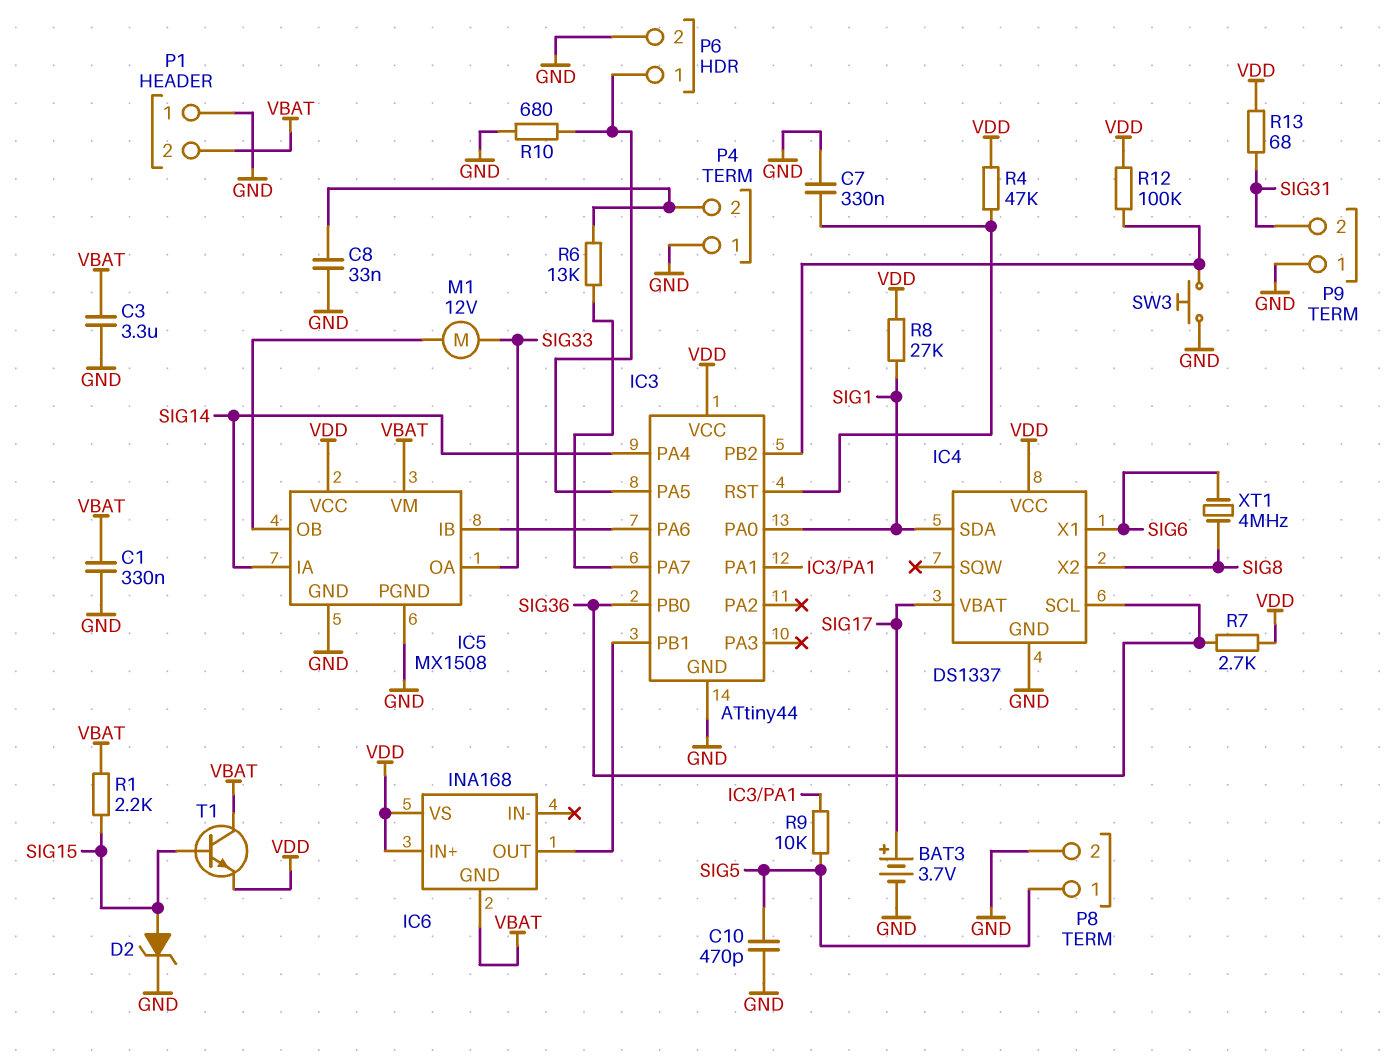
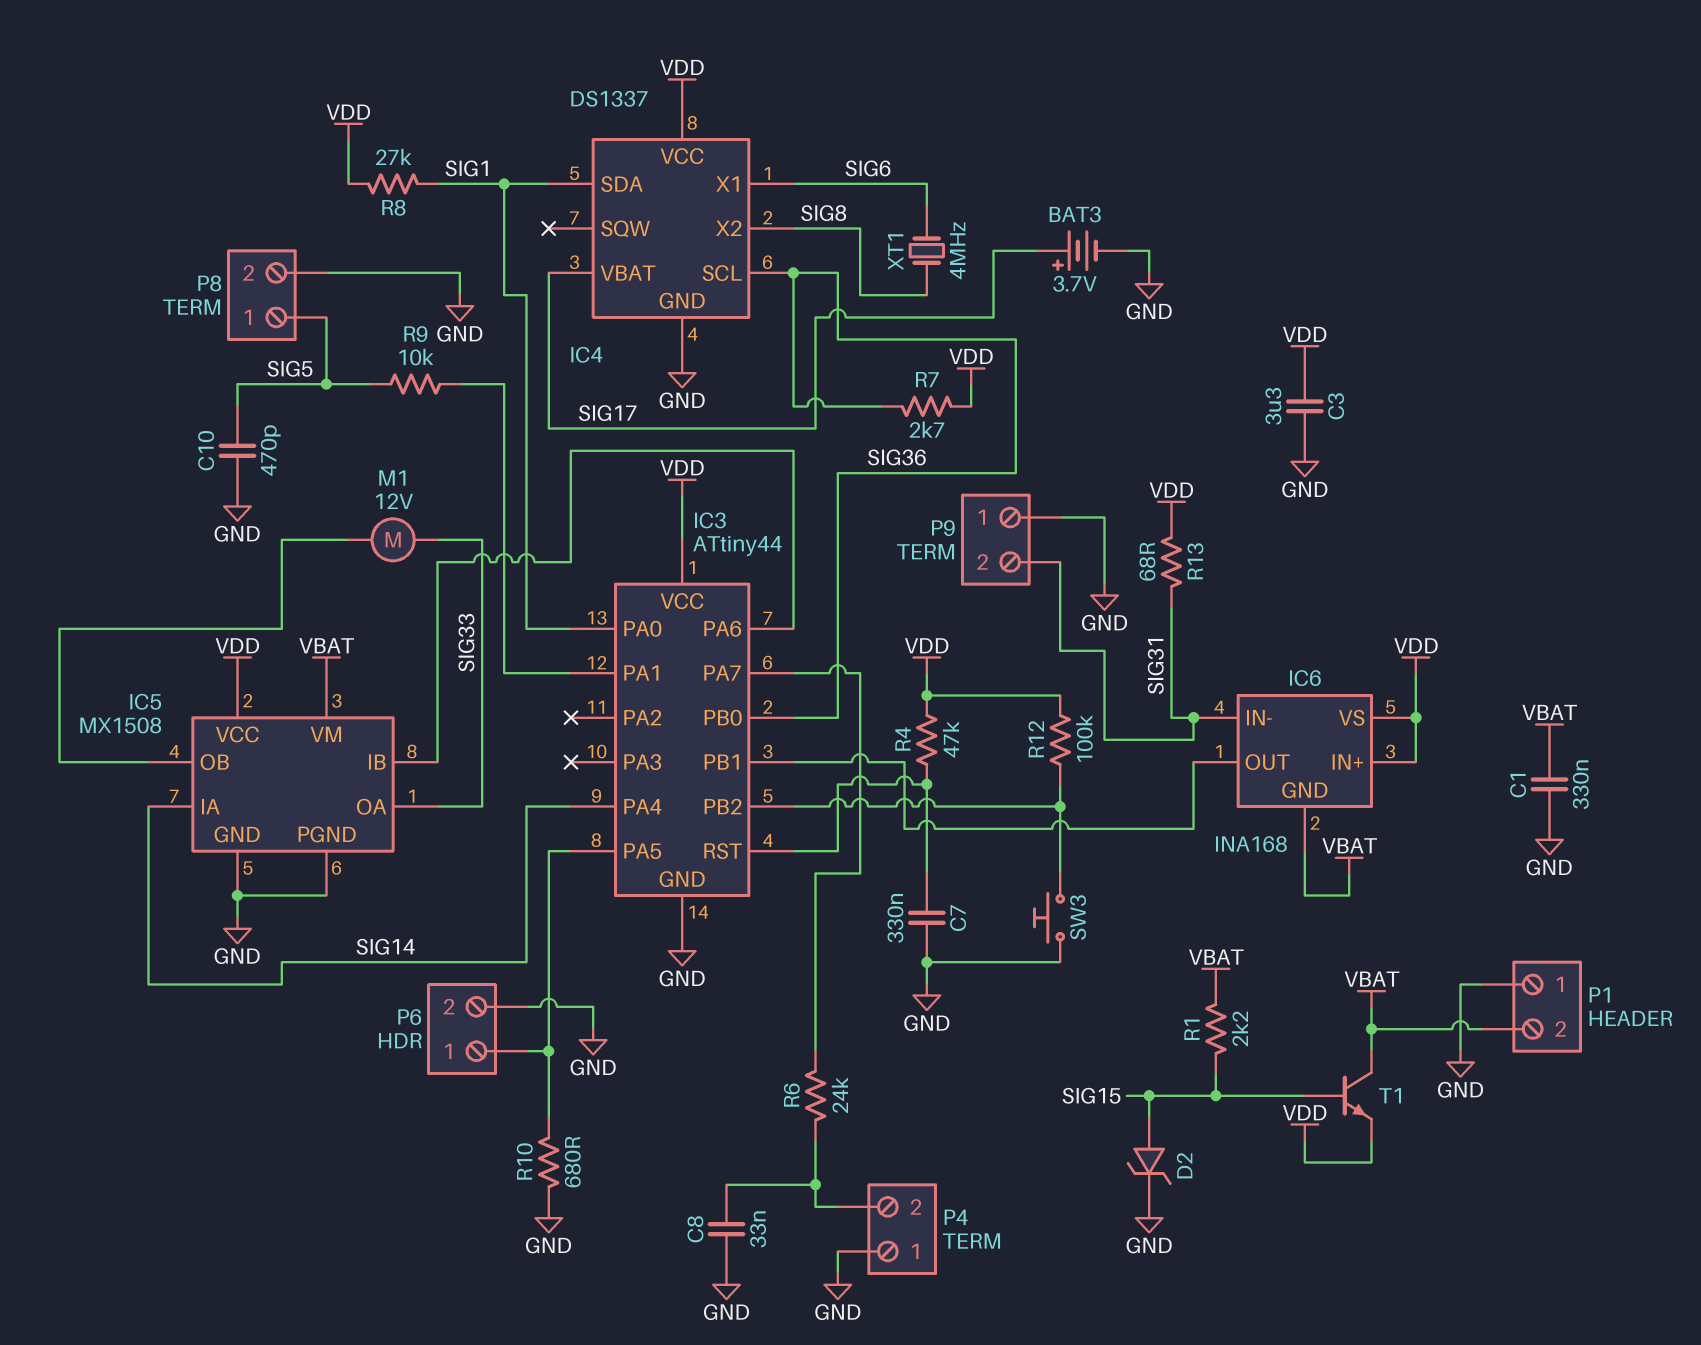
C3: 3.3uF (GND, VBAT) -> 3.3uF (GND, VDD)
IC6 pin IN-: none -> SIG31
R6: 13k (IC3/PA7, P4/2) -> 24k (IC3/PA7, P4/2)

